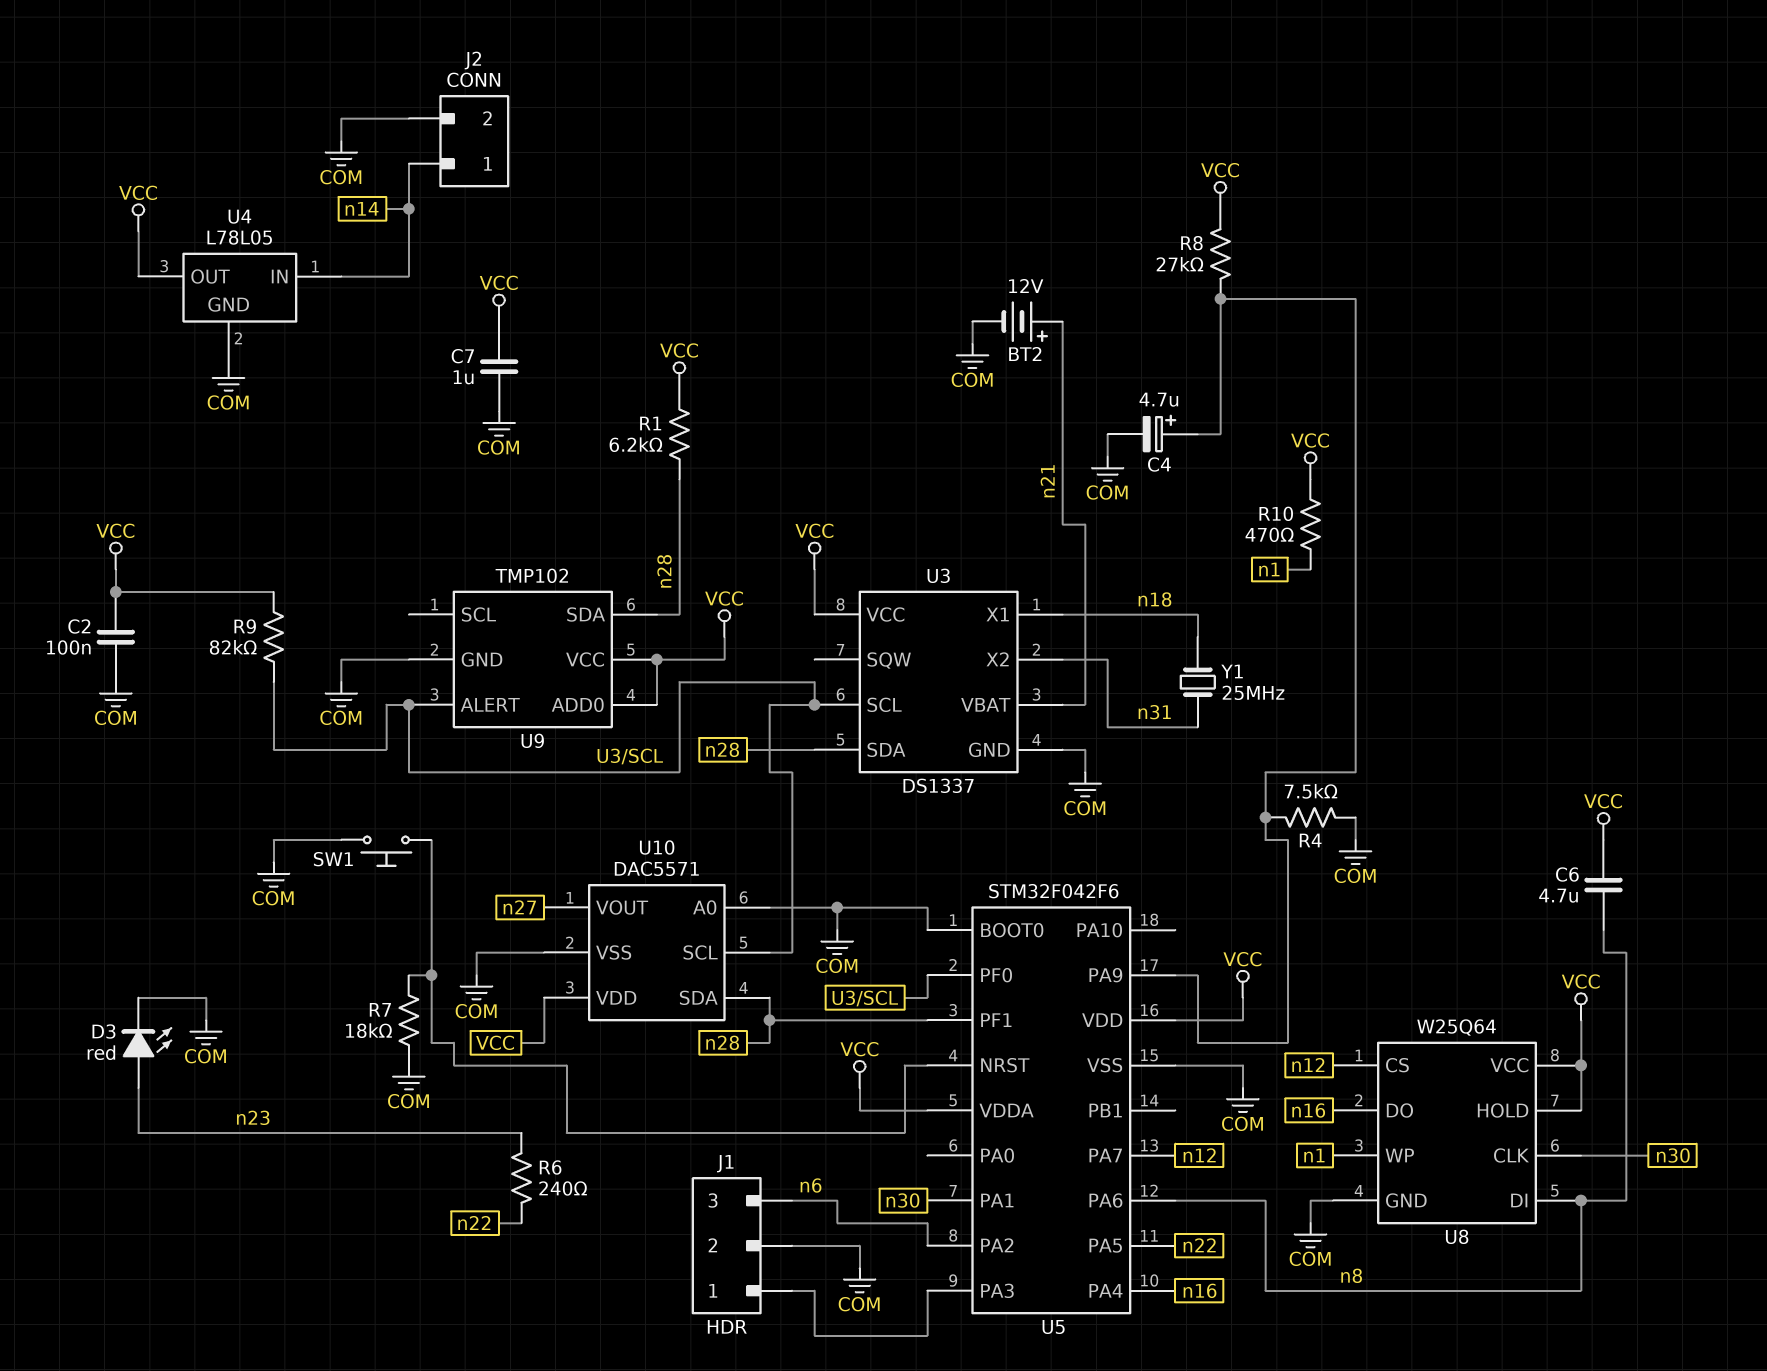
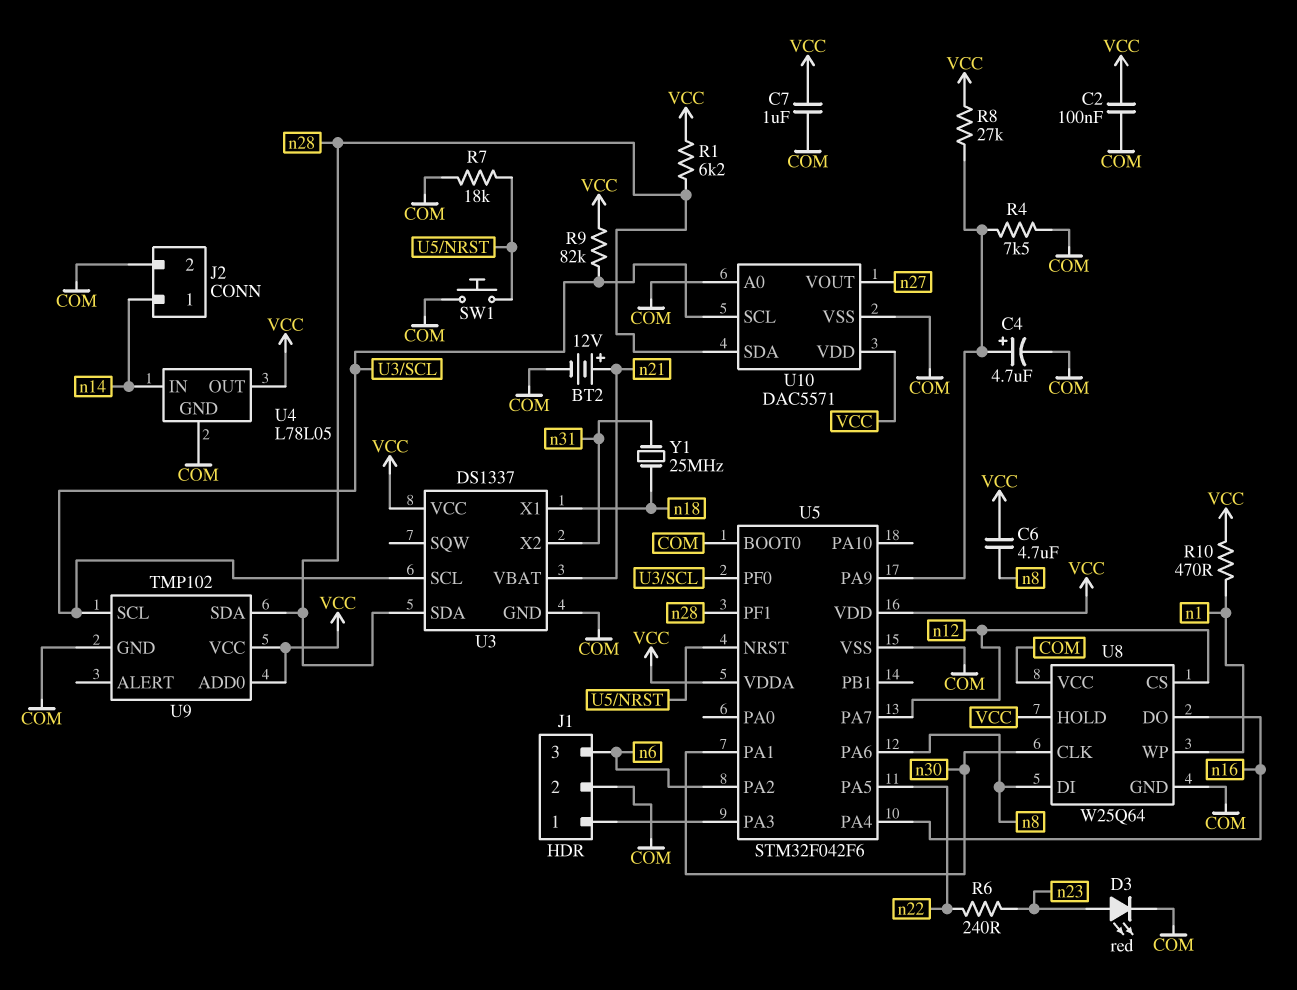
U8 pin VCC: VCC -> COM
U9 pin ALERT: U3/SCL -> none
U9 pin SCL: none -> U3/SCL

